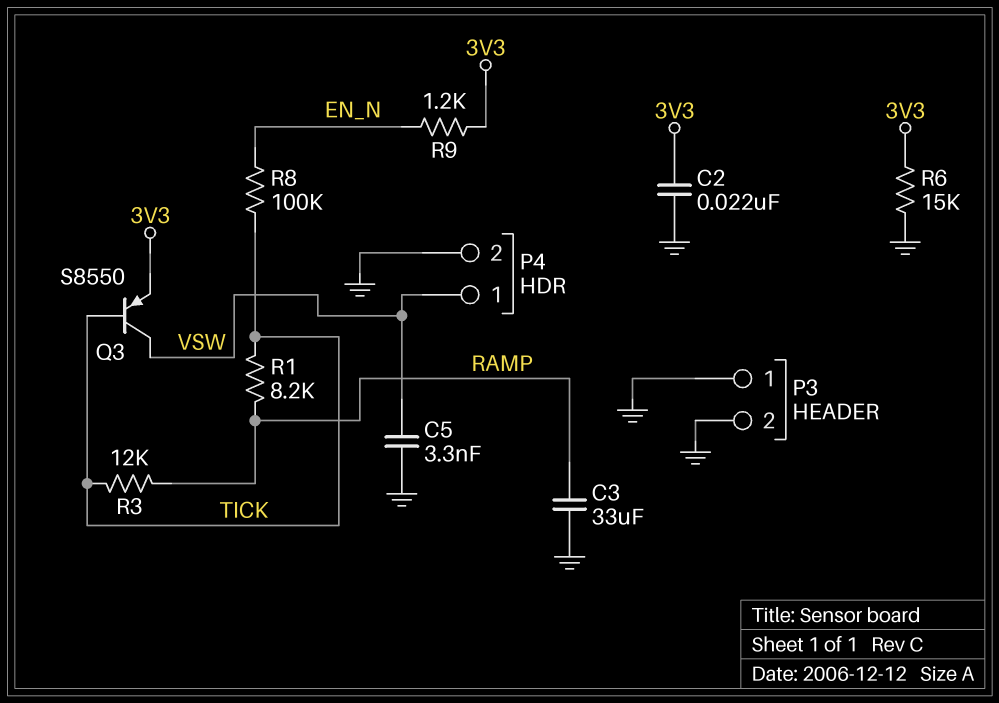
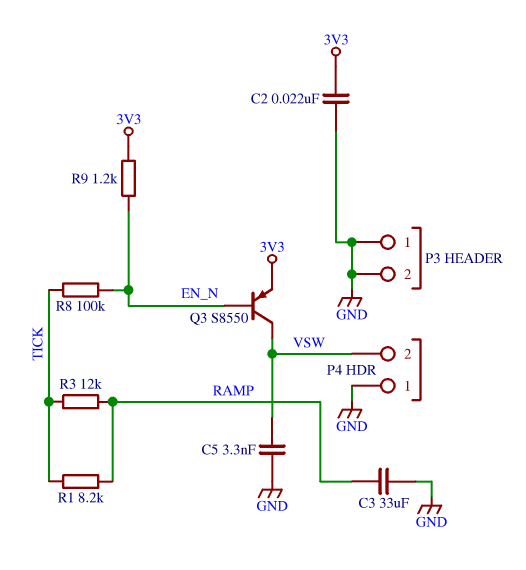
P4 pin 1: VSW -> GND
P4 pin 2: GND -> VSW
Q3: PNP S8550 (B TICK, C VSW, E 3V3) -> PNP S8550 (B EN_N, C VSW, E 3V3)
R6: 15k (3V3, GND) -> none

